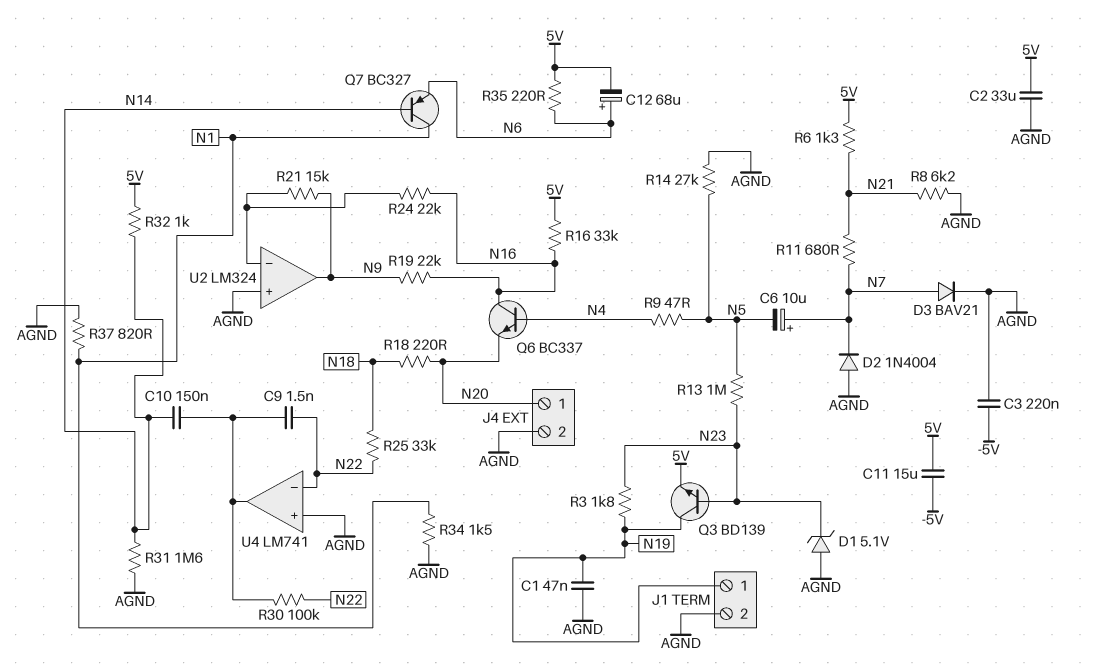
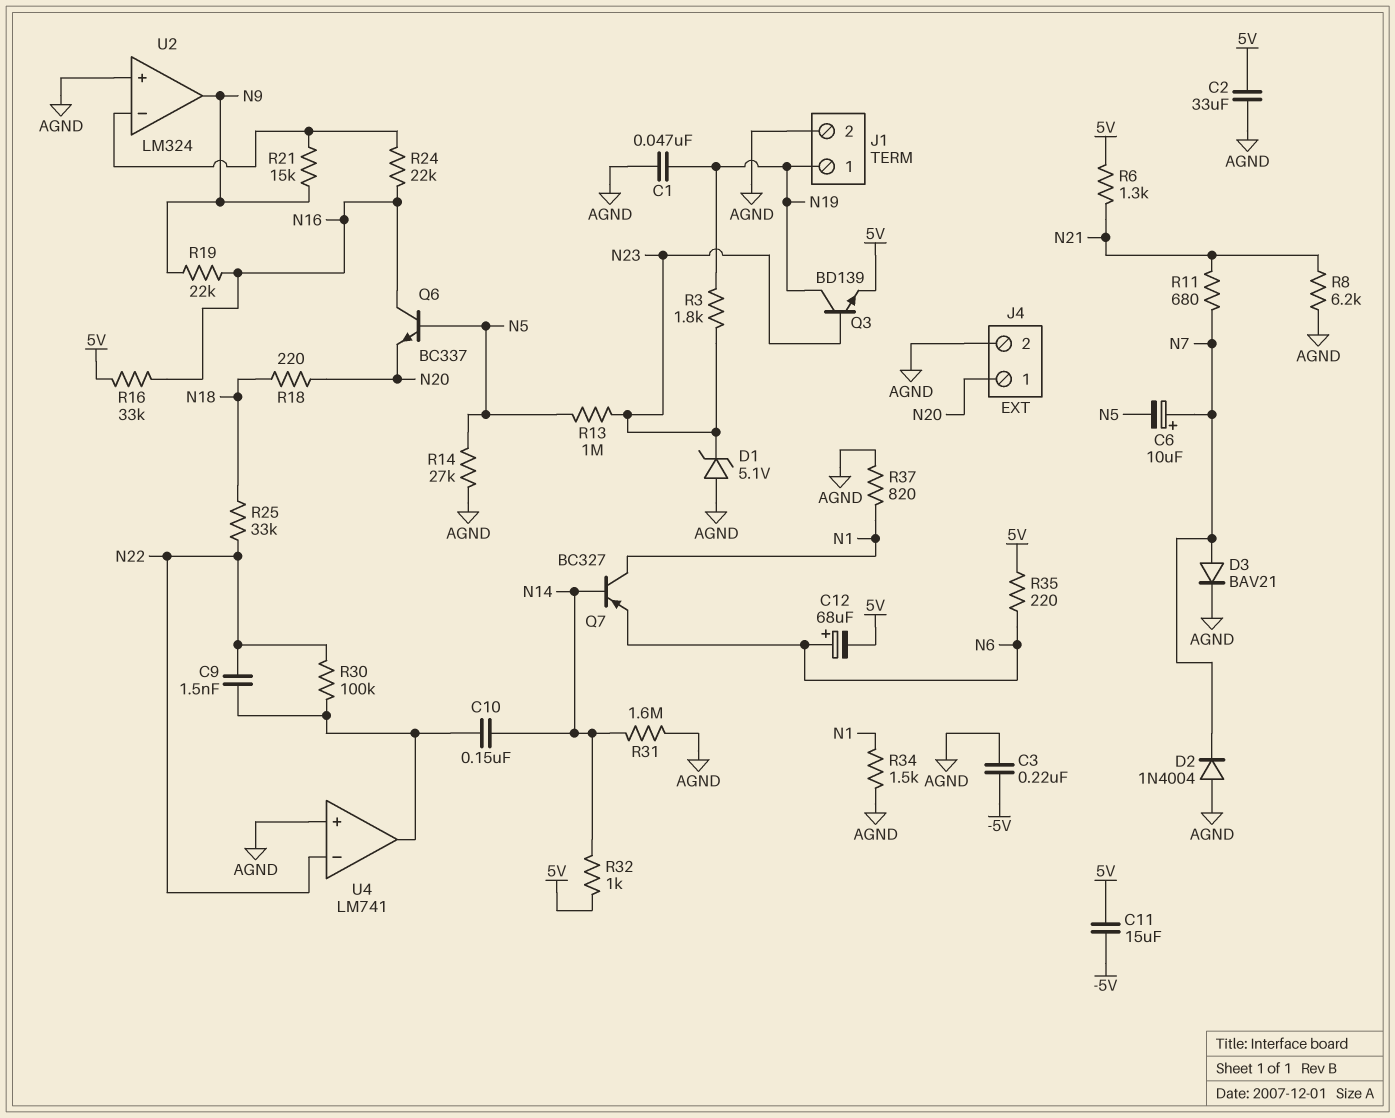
Q6: NPN BC337 (B N4, C N16, E N20) -> NPN BC337 (B N5, C N16, E N20)
R9: 47 (N4, N5) -> none

